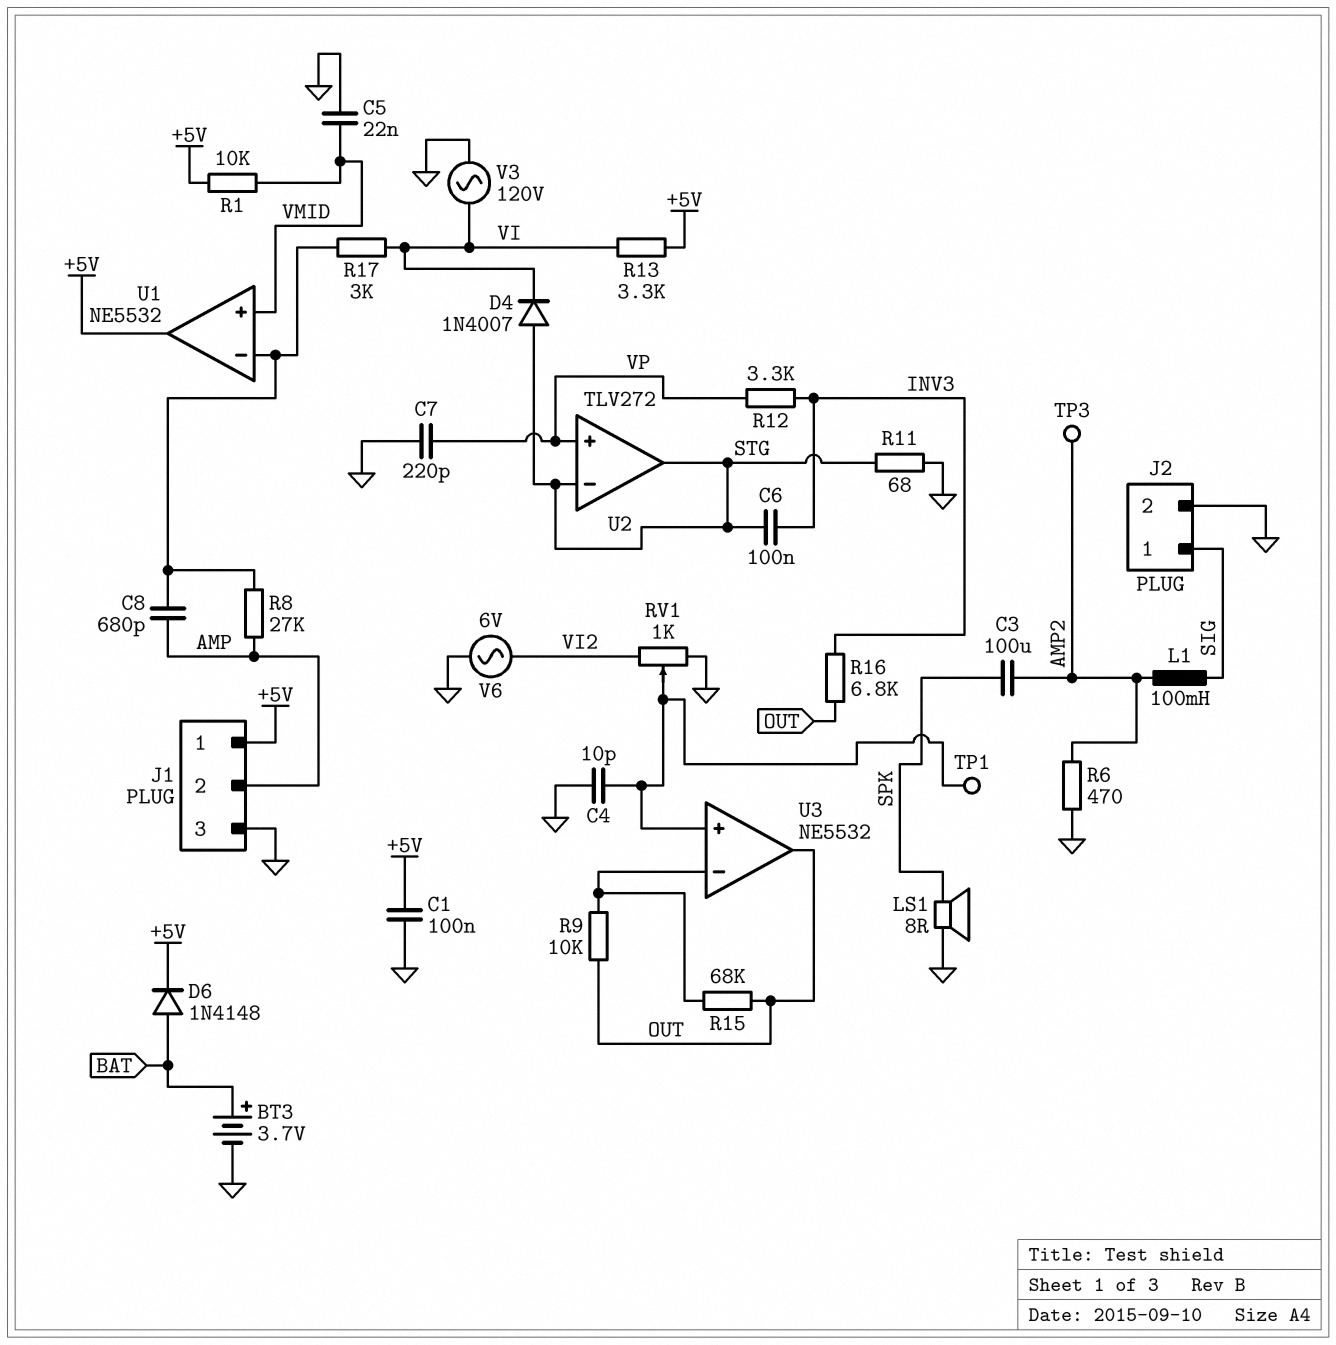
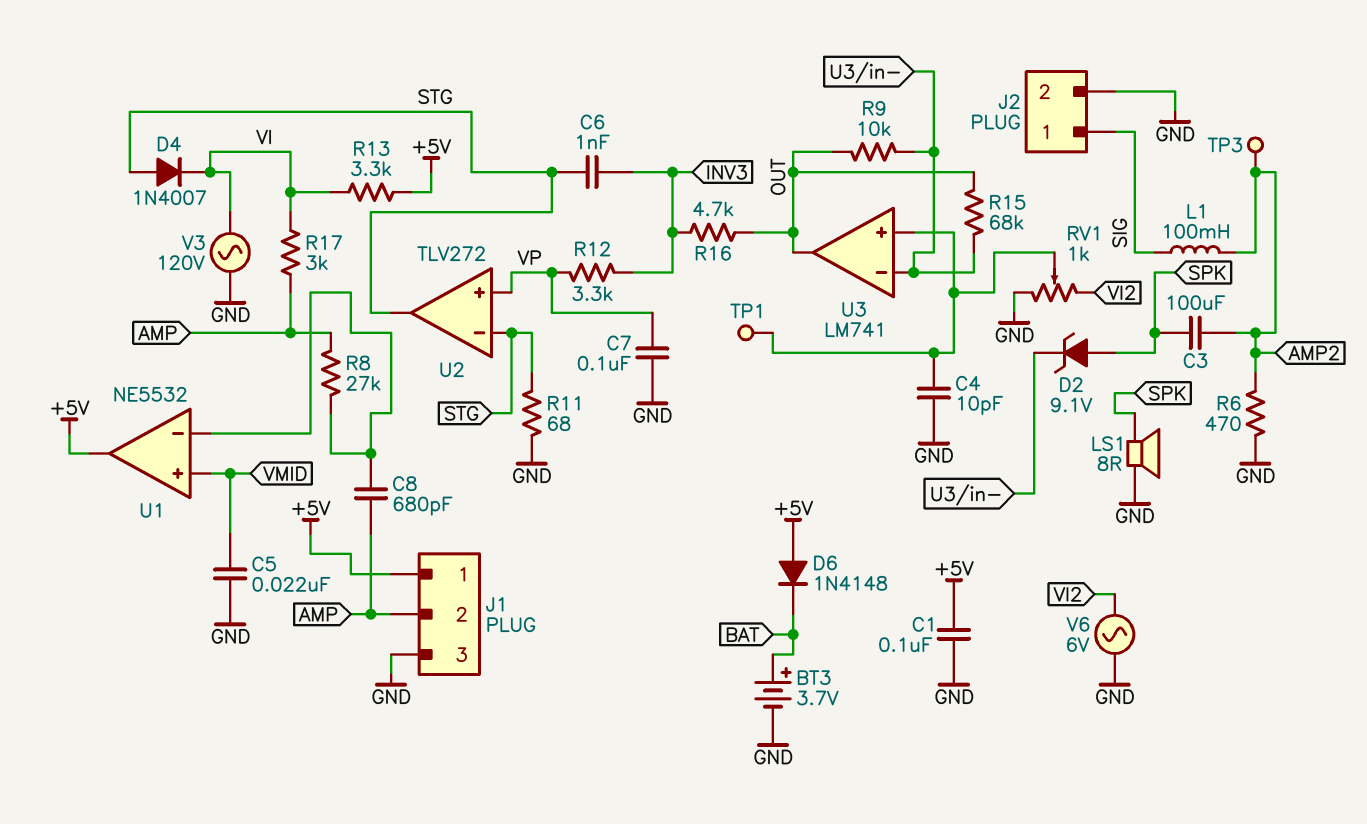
C6: 100nF (INV3, STG) -> 1nF (INV3, STG)
C7: 220pF (GND, VP) -> 100nF (GND, VP)
D2: none -> zener 9.1V (A SPK, K U3/in-)
D6: diode 1N4148 (A BAT, K +5V) -> diode 1N4148 (A +5V, K BAT)
R1: 10k (+5V, VMID) -> none
R16: 6.8k (INV3, OUT) -> 4.7k (INV3, OUT)
R17: 3k (U1/in-, VI) -> 3k (AMP, VI)
U3: NE5532 -> LM741

